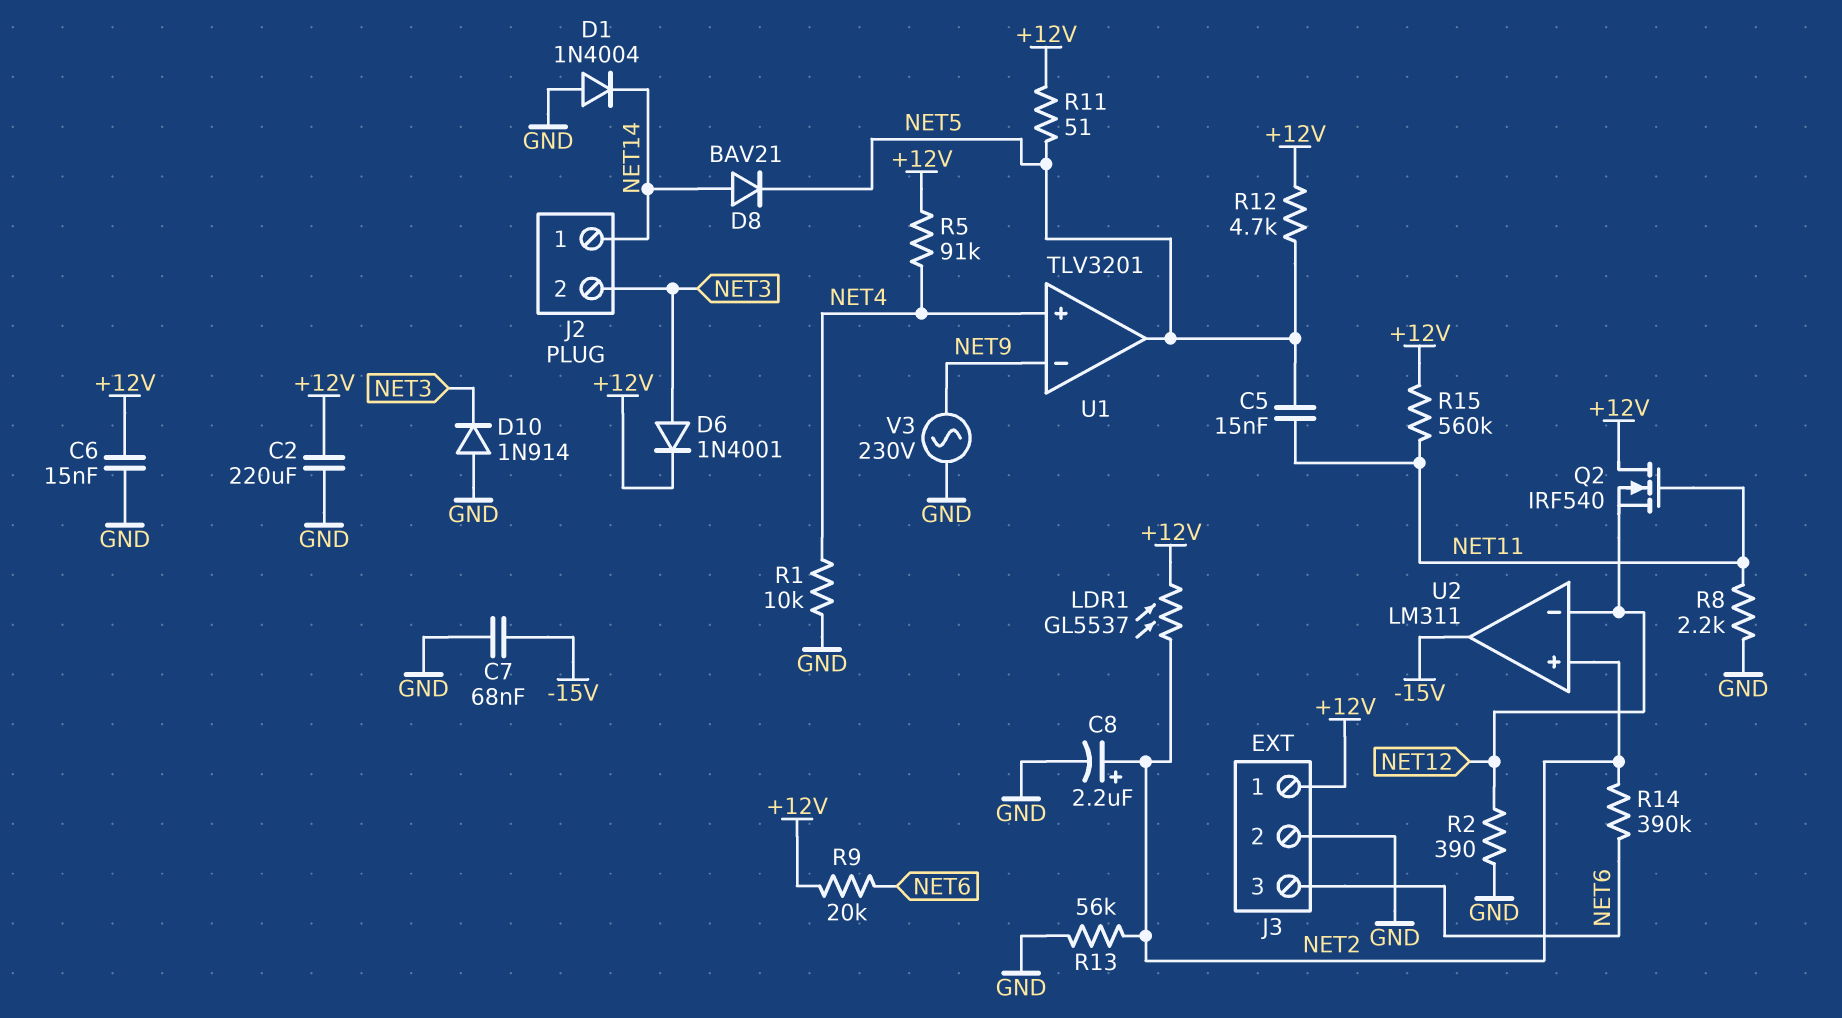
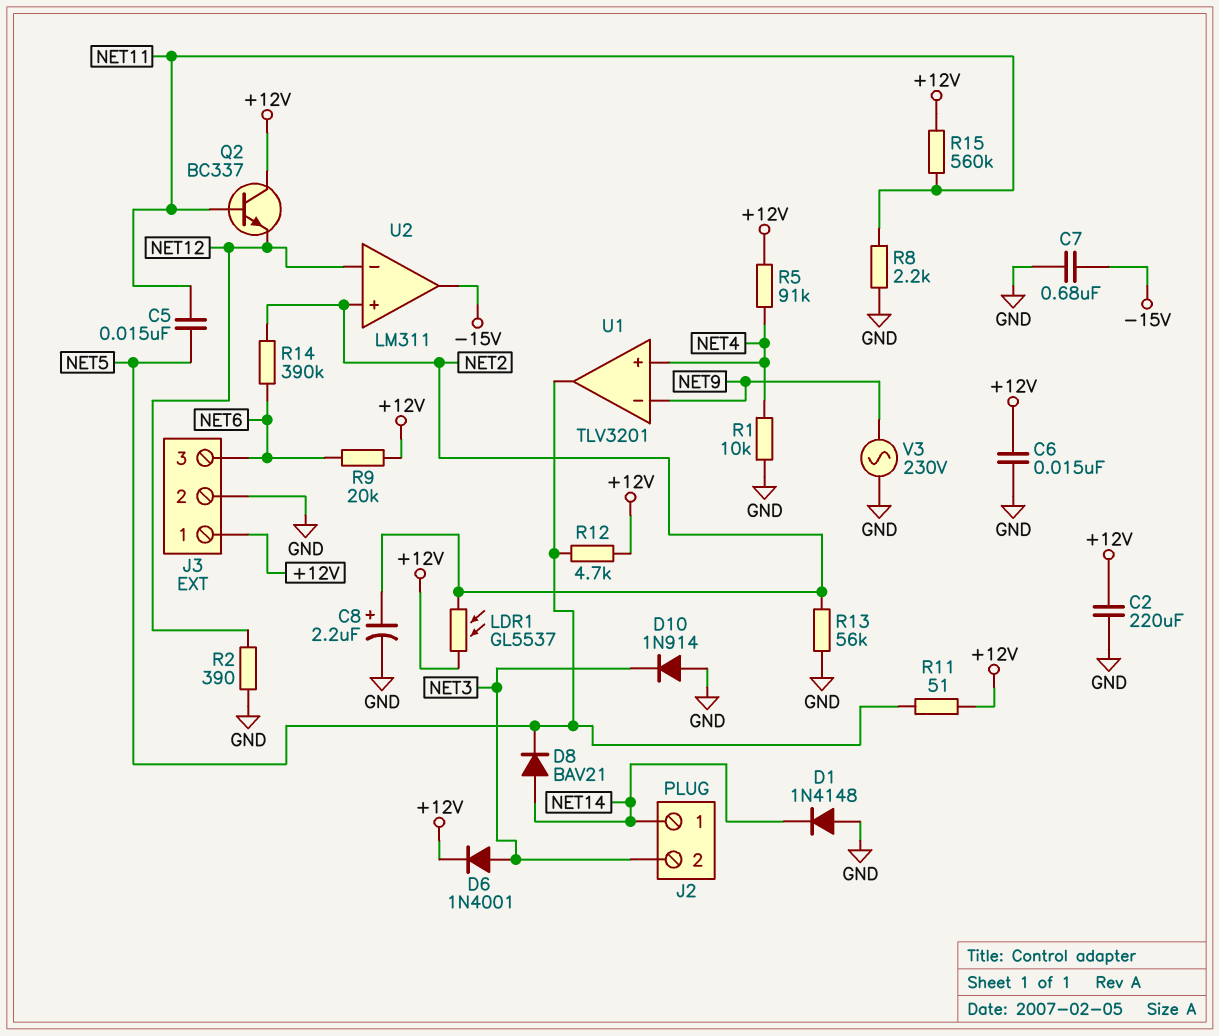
C7: 68nF (-15V, GND) -> 680nF (-15V, GND)
D1: diode 1N4004 (A GND, K NET14) -> diode 1N4148 (A GND, K NET14)
Q2: NMOS IRF540 (G NET11, D +12V, S NET12) -> NPN BC337 (B NET11, C +12V, E NET12)

